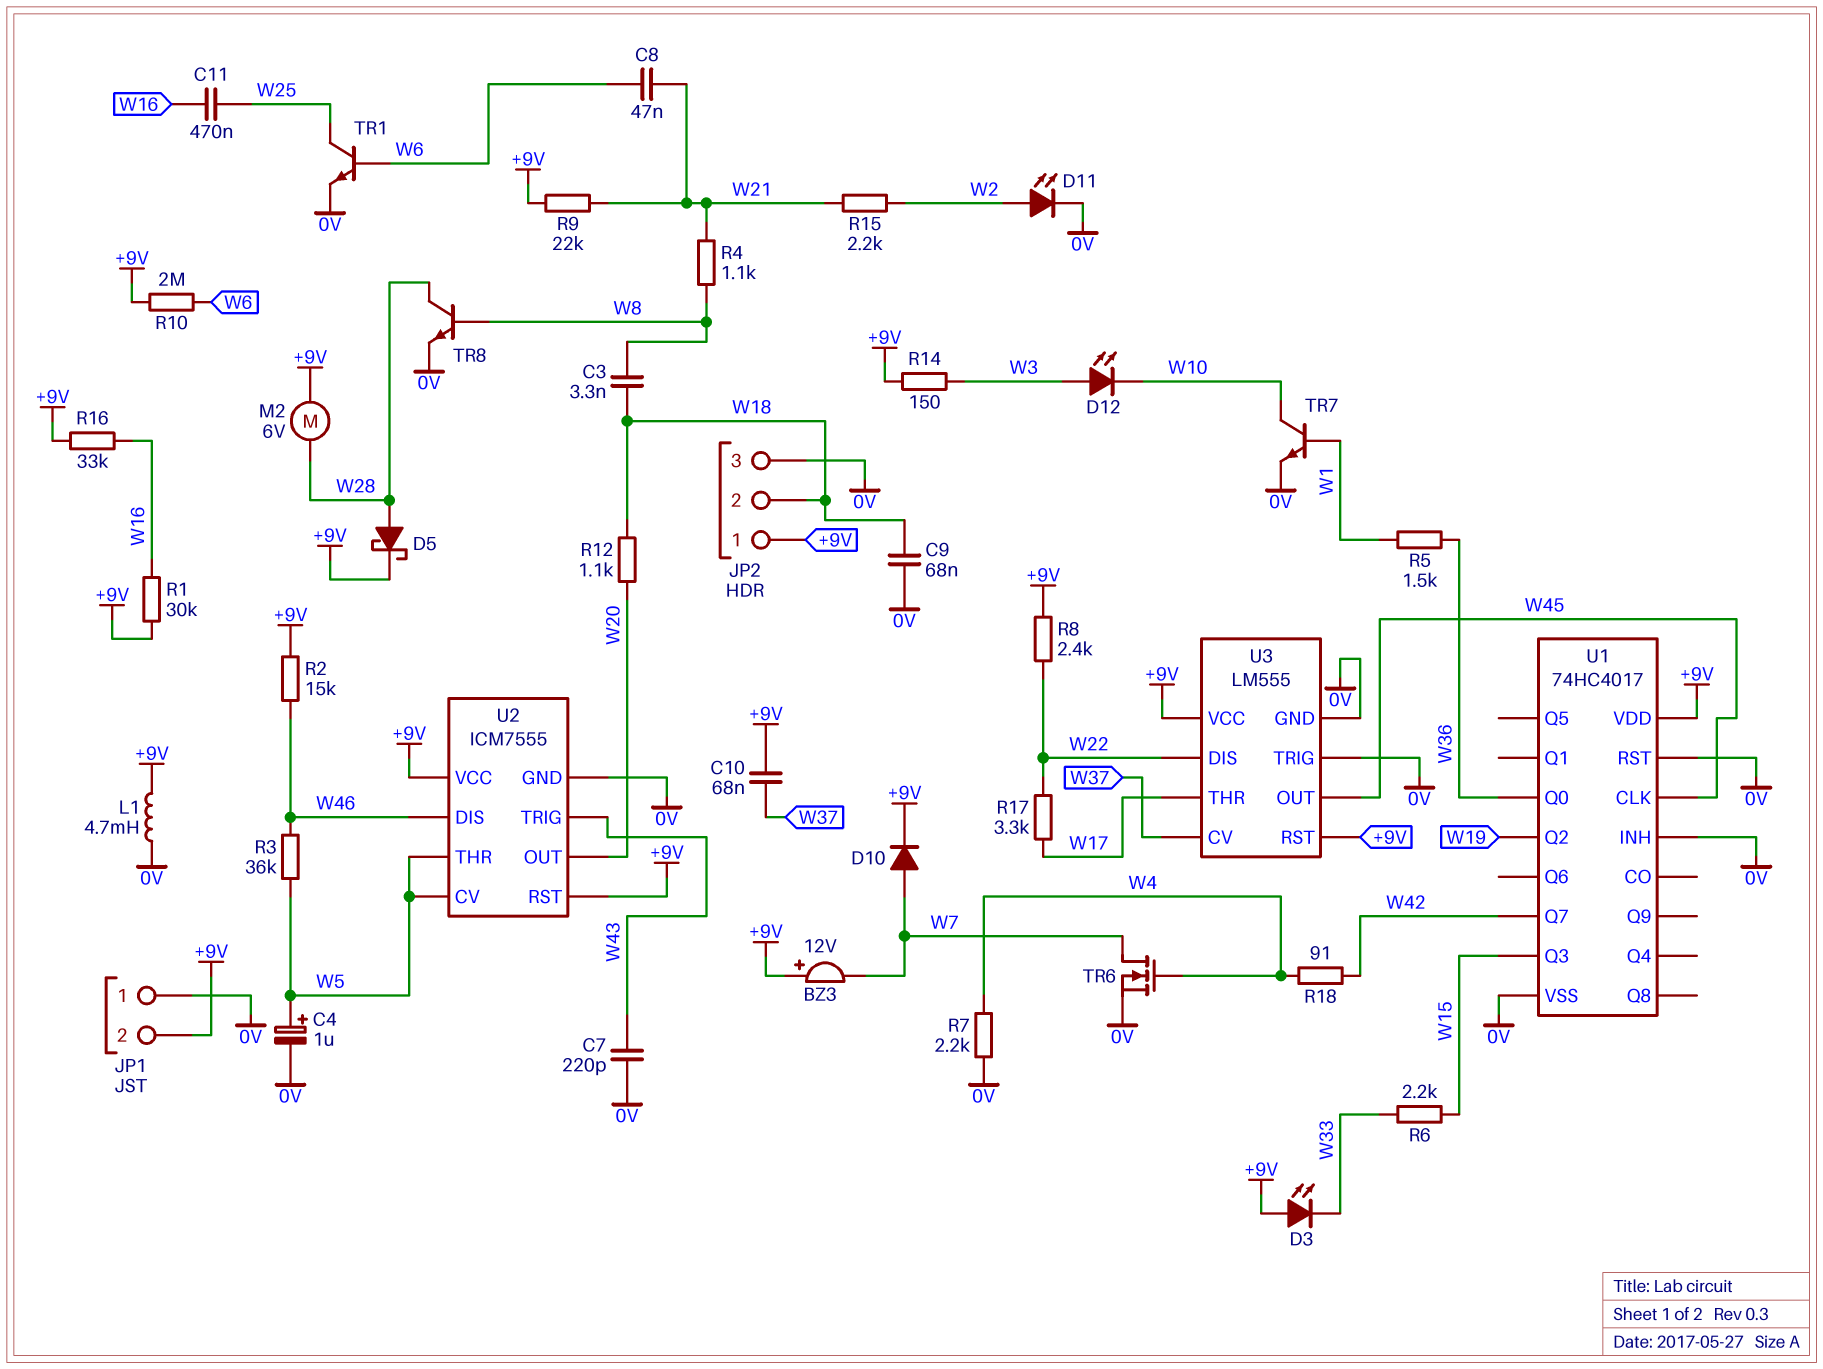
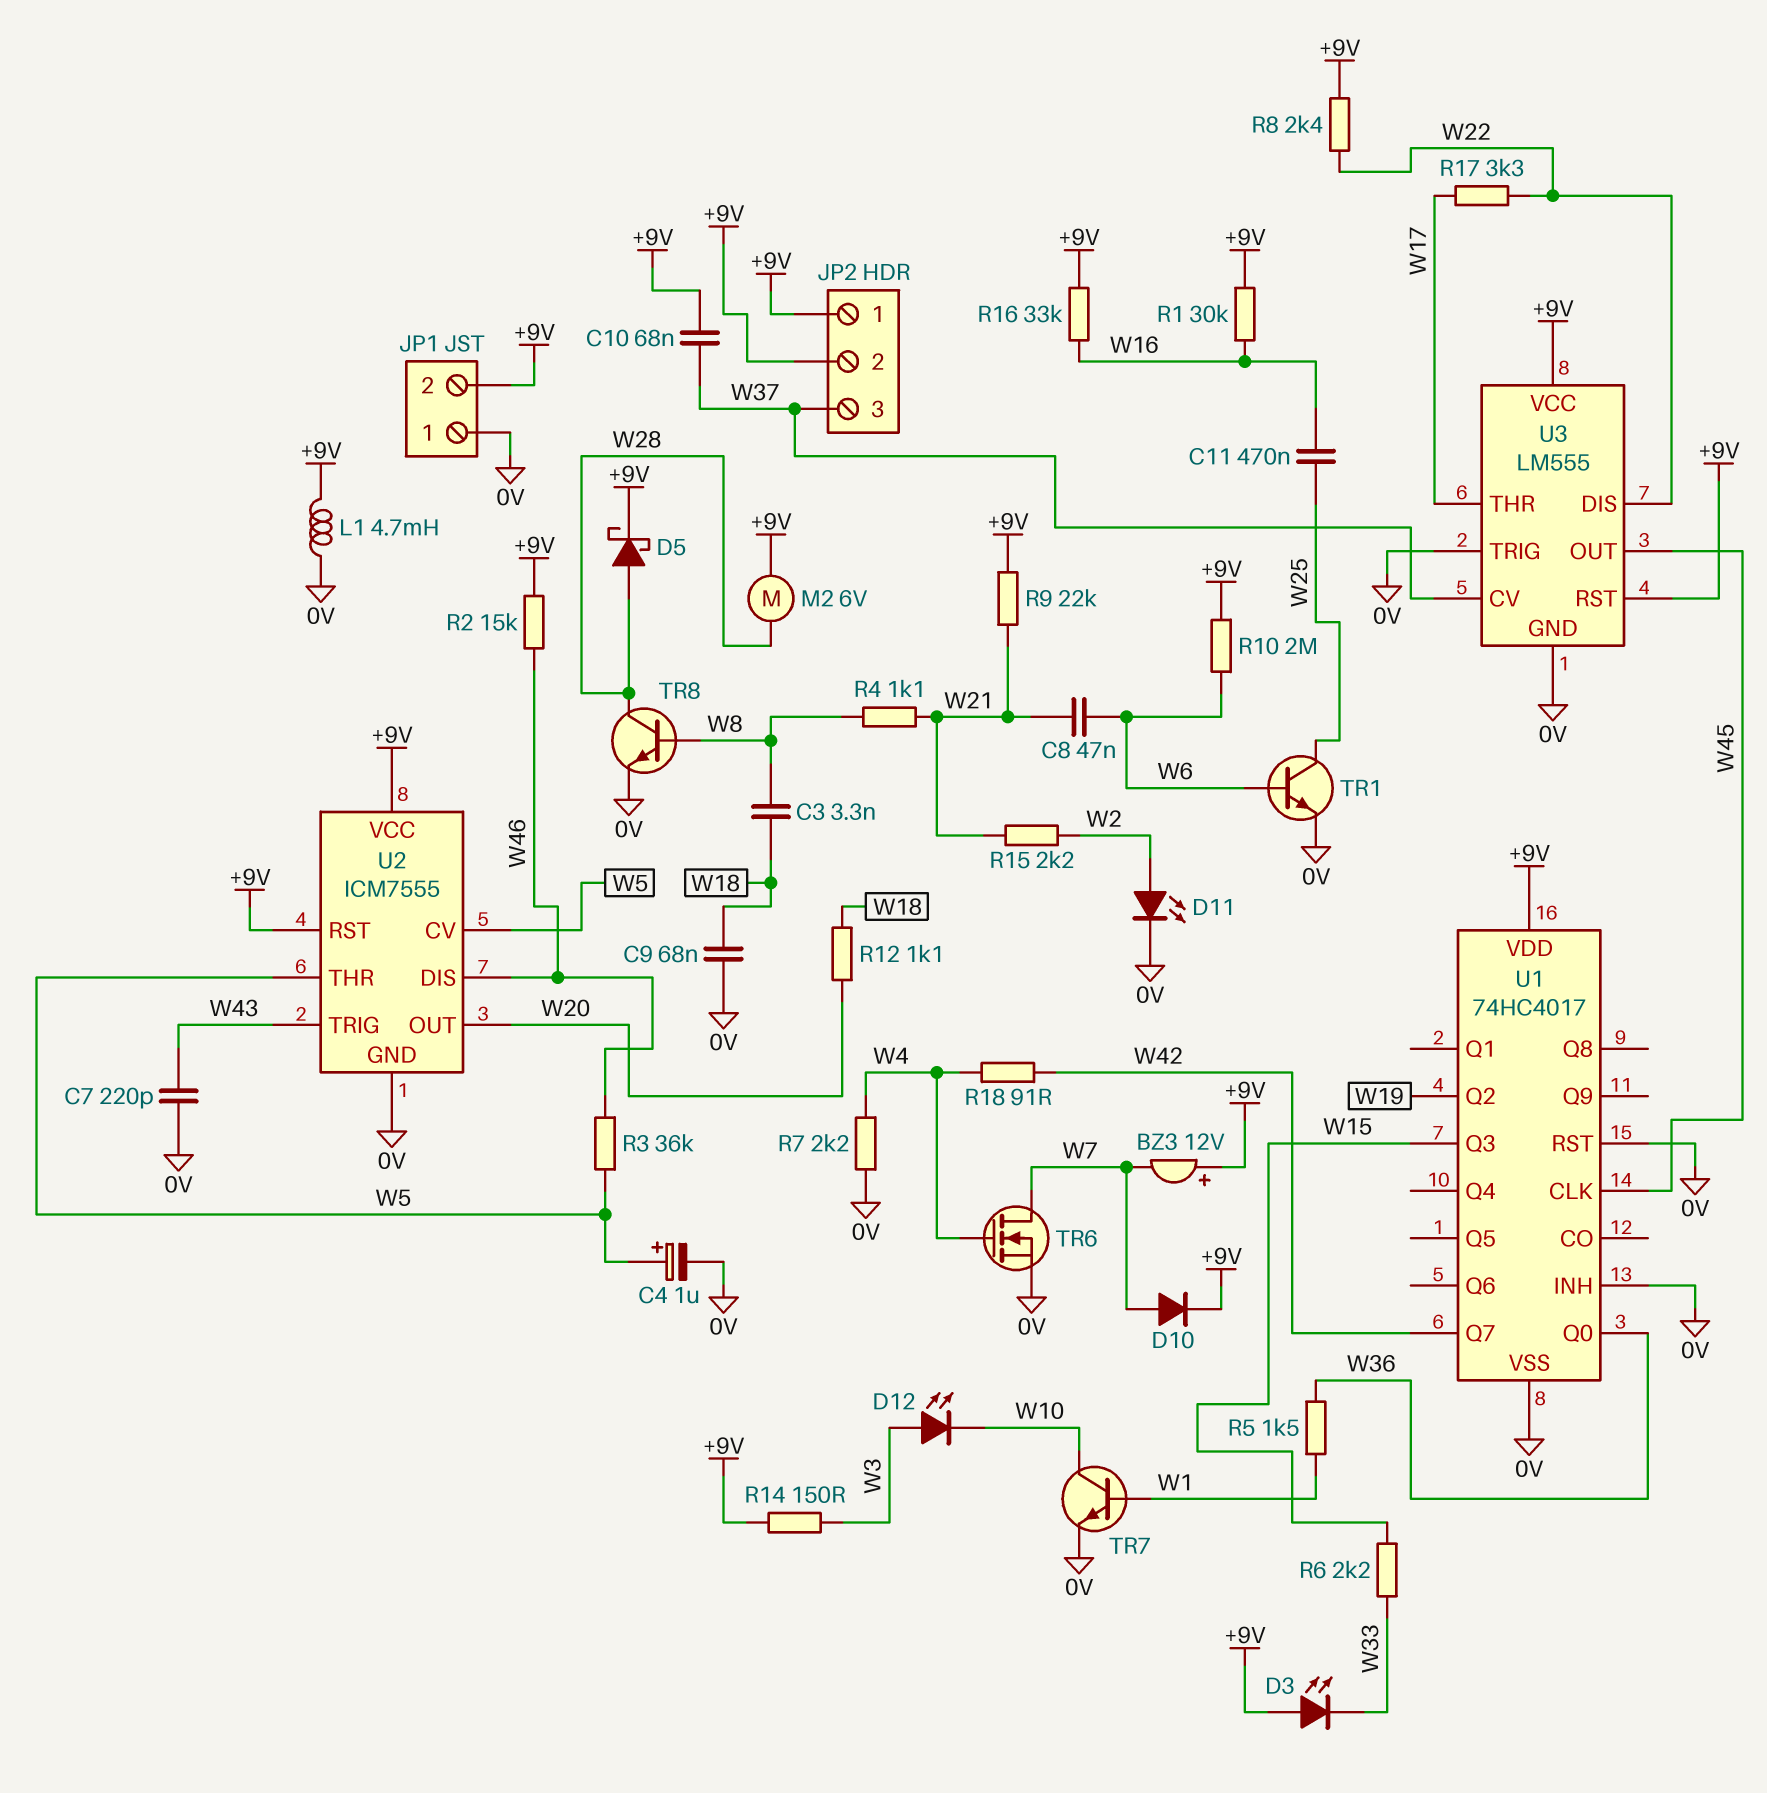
JP2 pin 2: W18 -> +9V
JP2 pin 3: 0V -> W37

